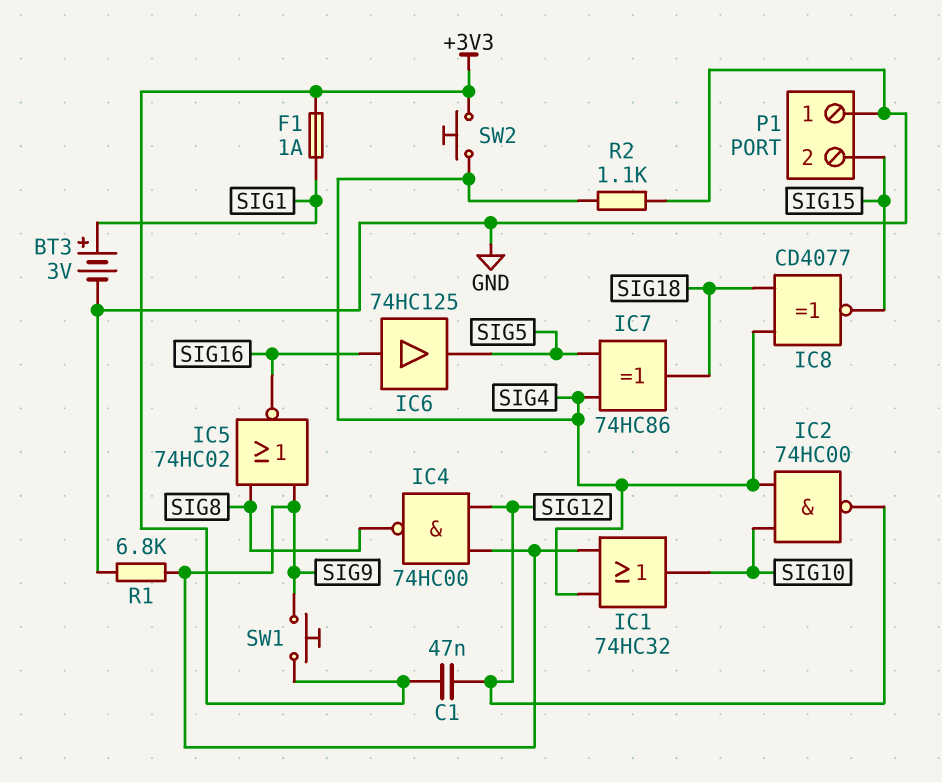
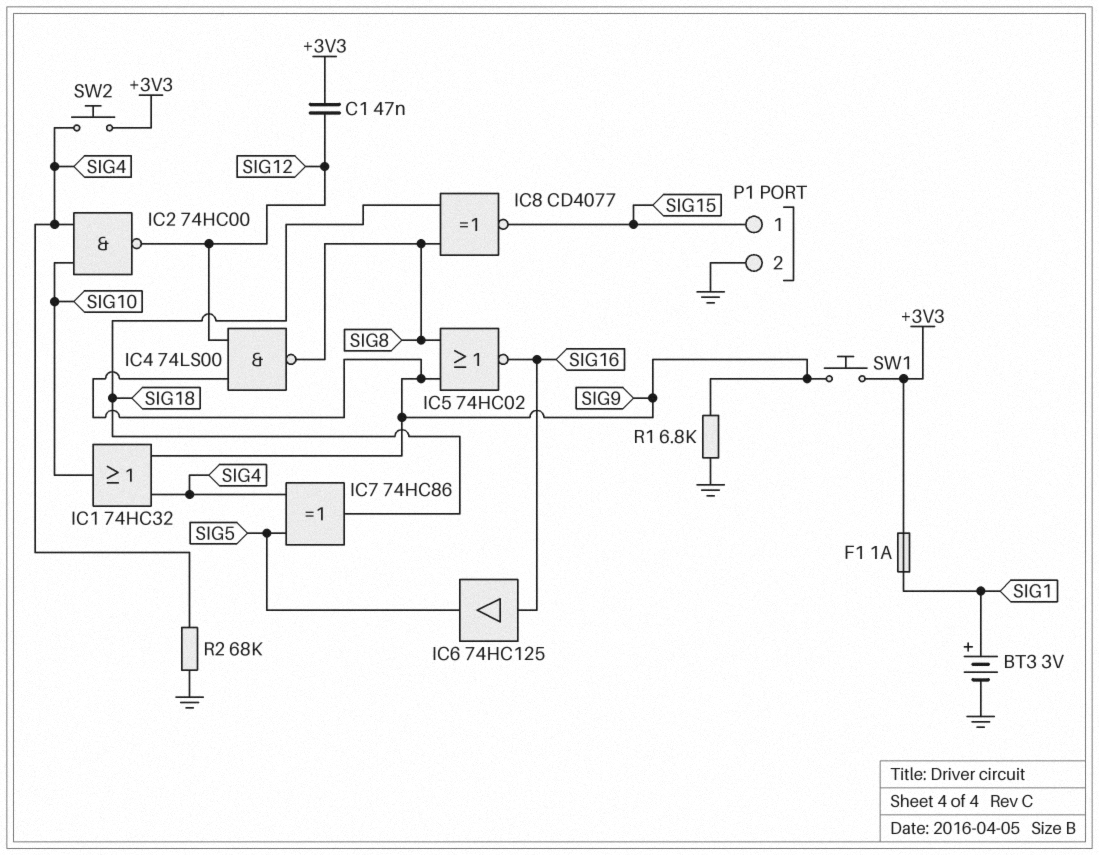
IC4: NAND 74HC00 (in SIG9, in SIG12, out SIG8) -> NAND 74LS00 (in SIG9, in SIG12, out SIG8)
IC8: XNOR CD4077 (in SIG4, in SIG18, out SIG15) -> XNOR CD4077 (in SIG8, in SIG18, out SIG15)
P1 pin 1: GND -> SIG15
P1 pin 2: SIG15 -> GND
R2: 1.1k (GND, SIG4) -> 68k (GND, SIG4)

